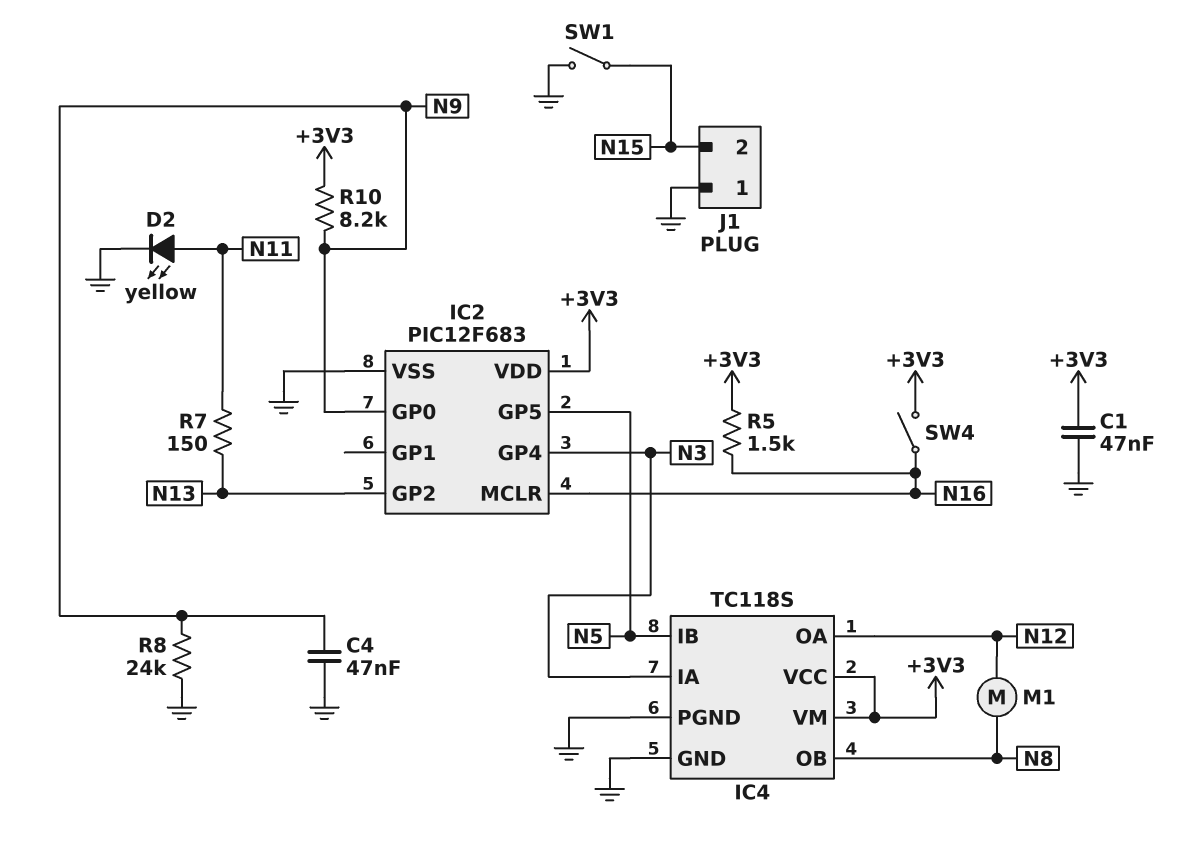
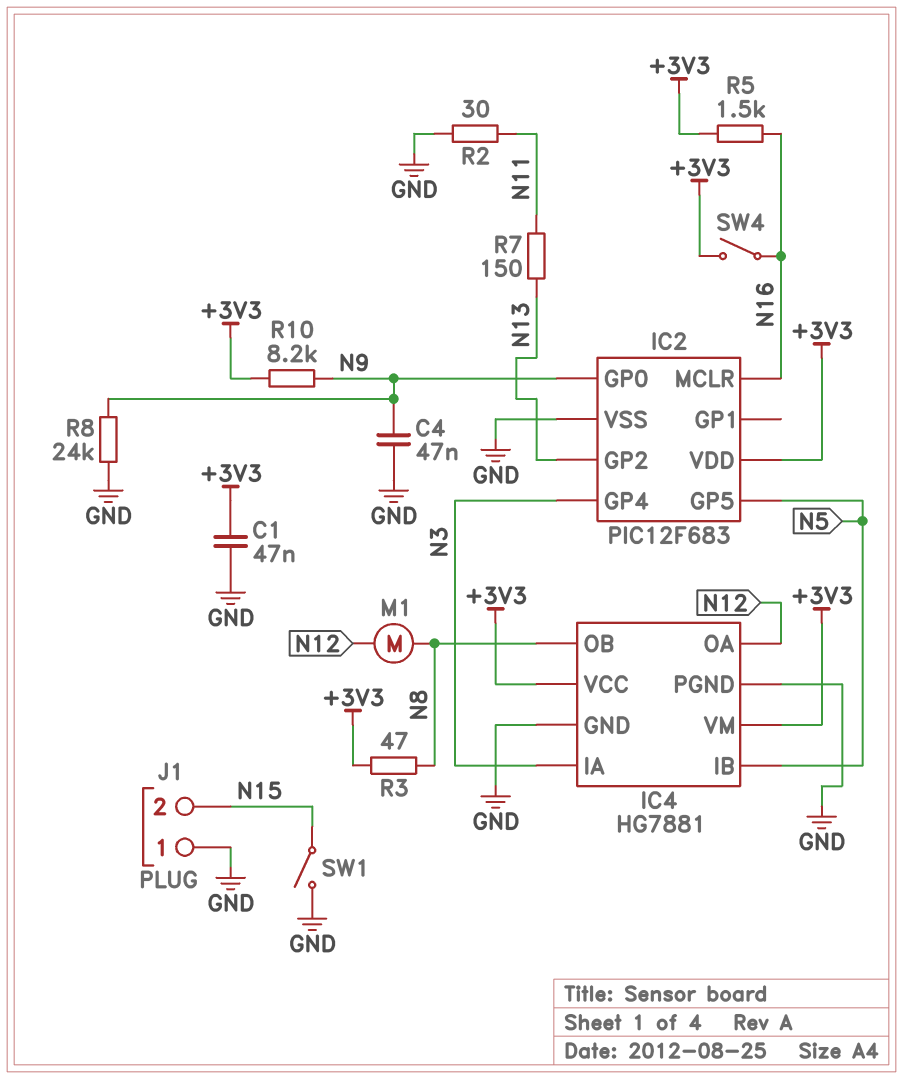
D2: LED yellow (A N11, K GND) -> none
IC4: TC118S -> HG7881
R2: none -> 30 (GND, N11)
R3: none -> 47 (+3V3, N8)

